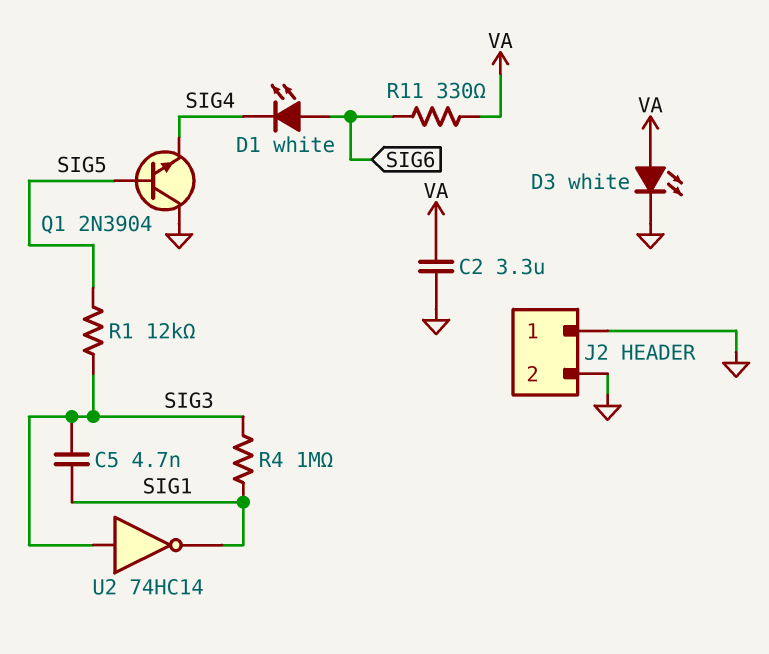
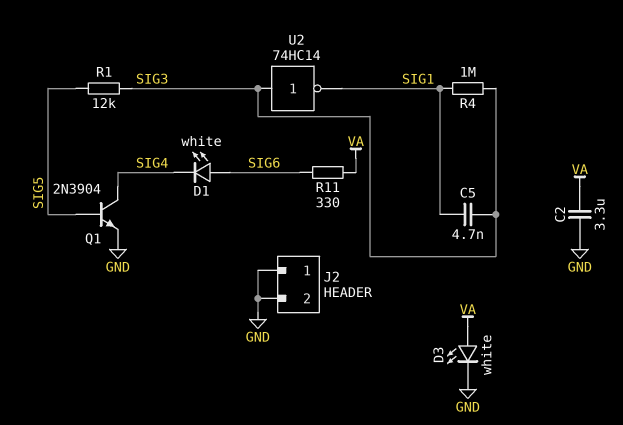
Q1: NPN 2N3904 (B SIG5, C GND, E SIG4) -> NPN 2N3904 (B SIG5, C SIG4, E GND)

